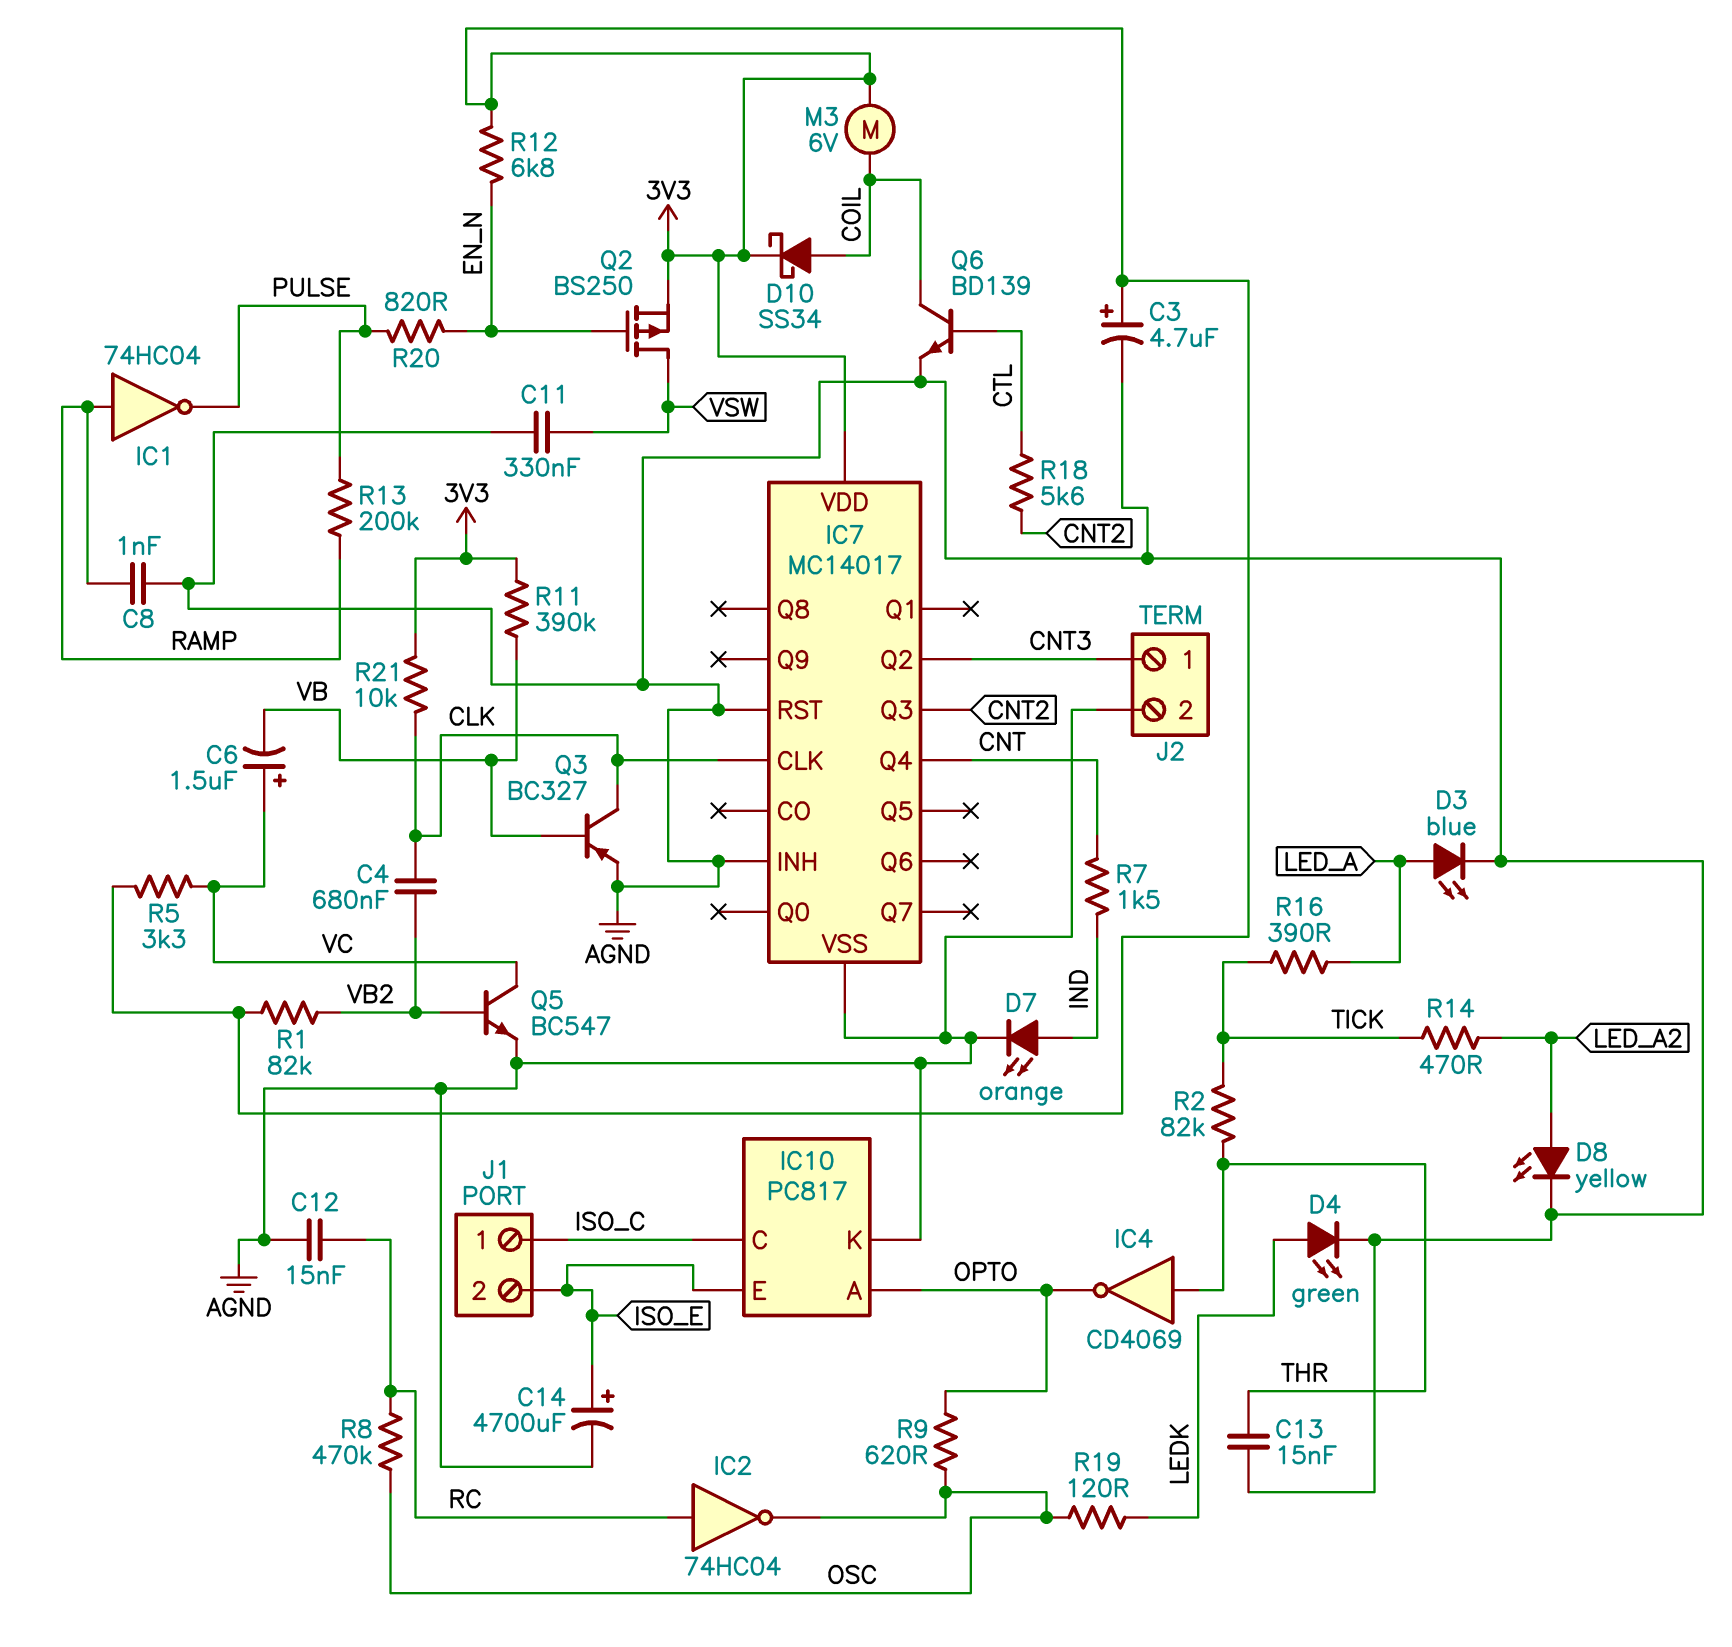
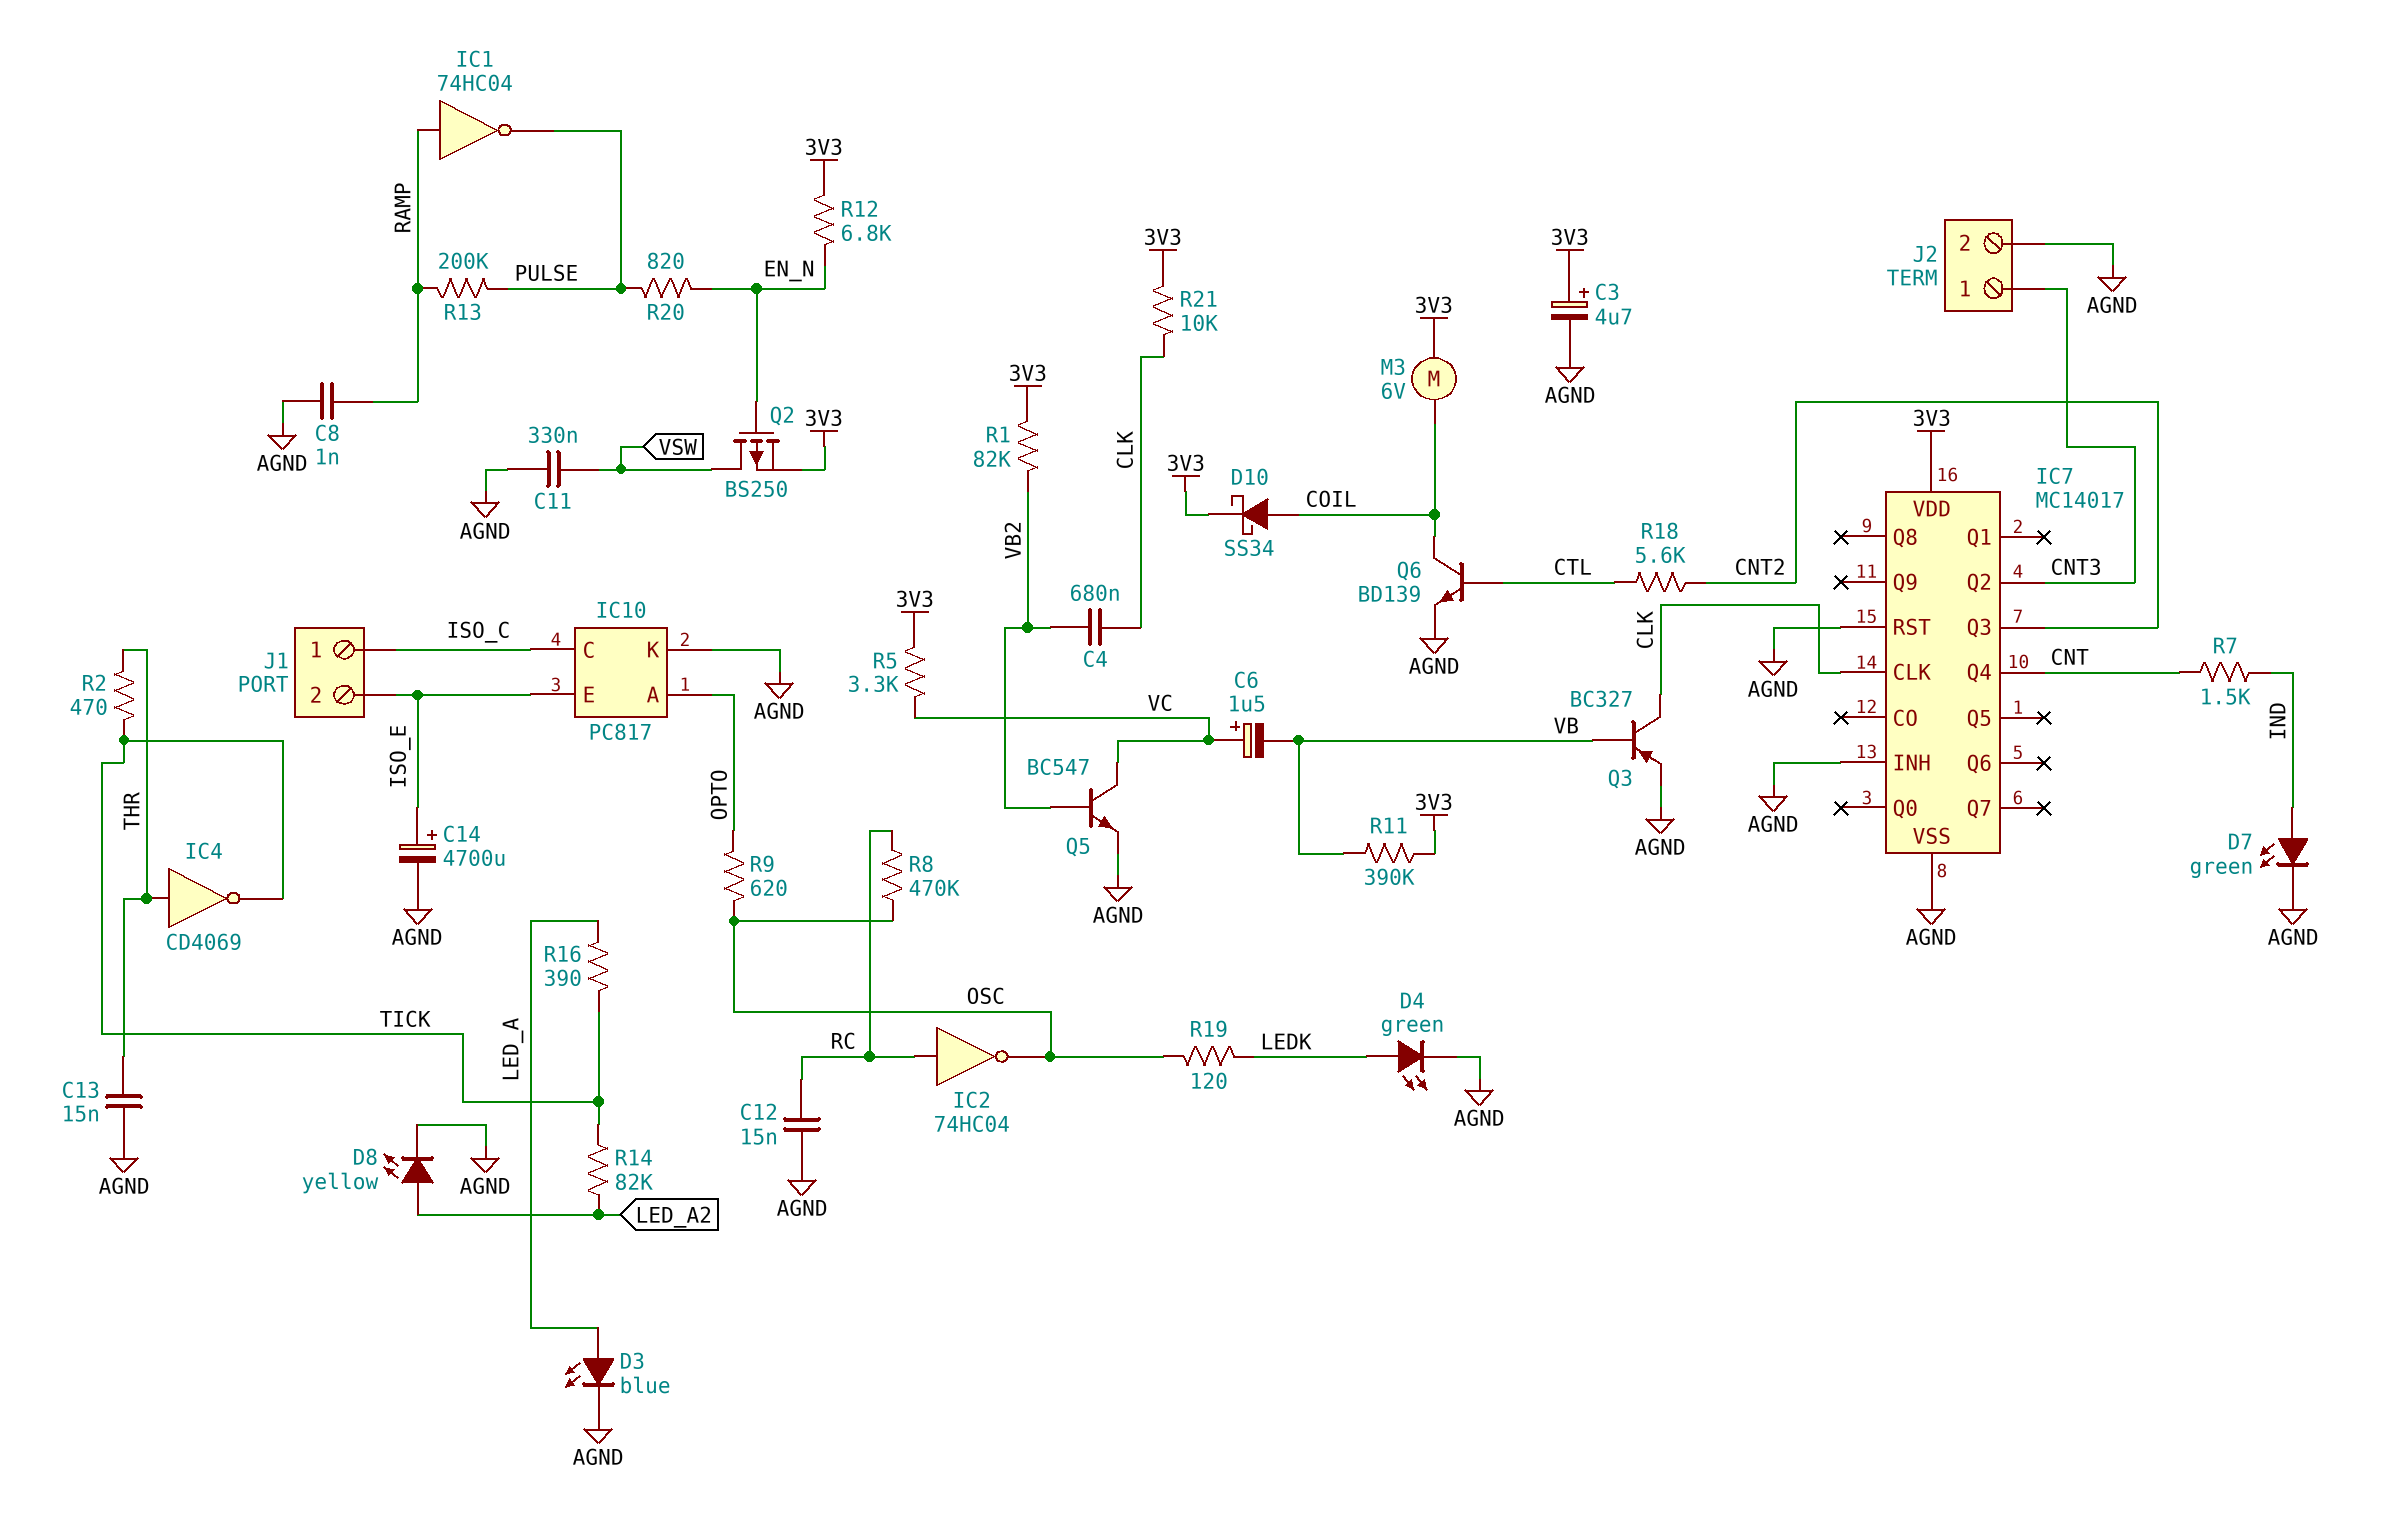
D7: LED orange (A IND, K AGND) -> LED green (A IND, K AGND)
IC4: NOT CD4069 (in THR, out OPTO) -> NOT CD4069 (in THR, out TICK)
R2: 82k (THR, TICK) -> 470 (THR, TICK)
R14: 470 (LED_A2, TICK) -> 82k (LED_A2, TICK)

